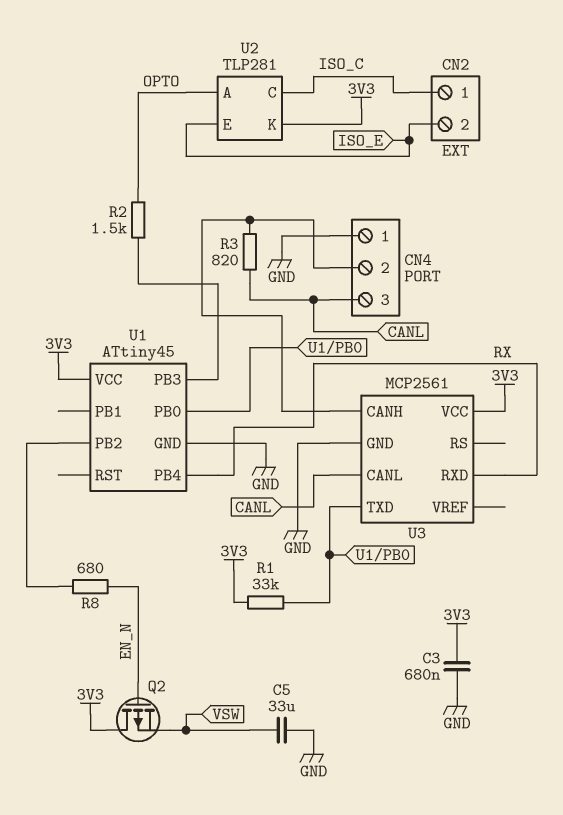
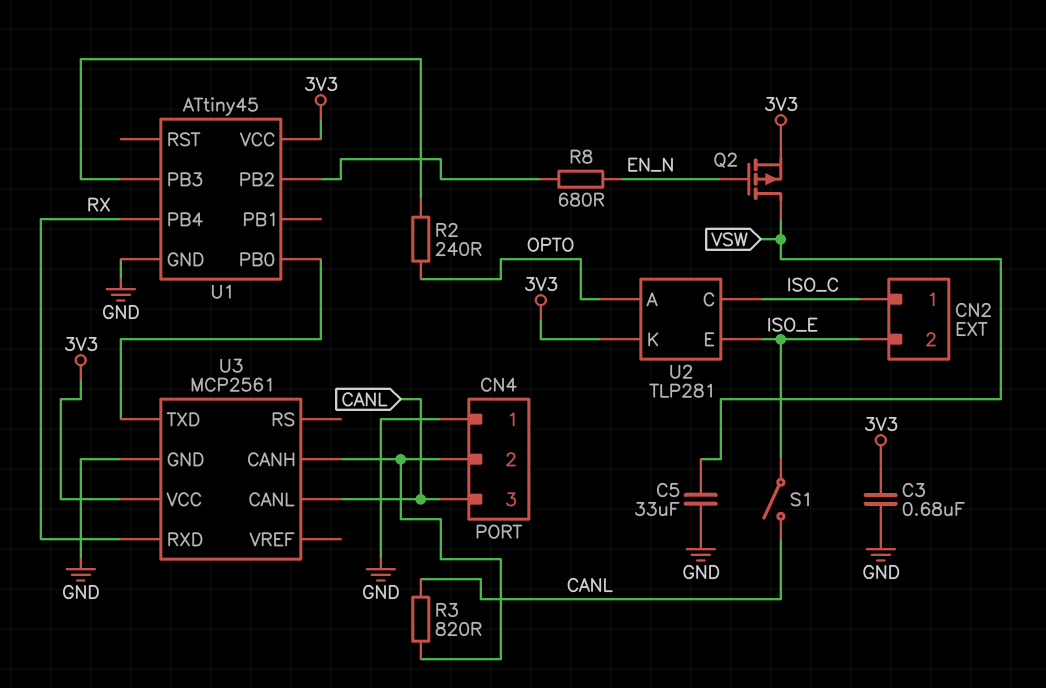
Q2: PMOS (G EN_N, D 3V3, S VSW) -> PMOS (G EN_N, D VSW, S 3V3)
R1: 33k (3V3, U1/PB0) -> none
R2: 1.5k (OPTO, U1/PB3) -> 240 (OPTO, U1/PB3)
S1: none -> switch (CANL, ISO_E)

